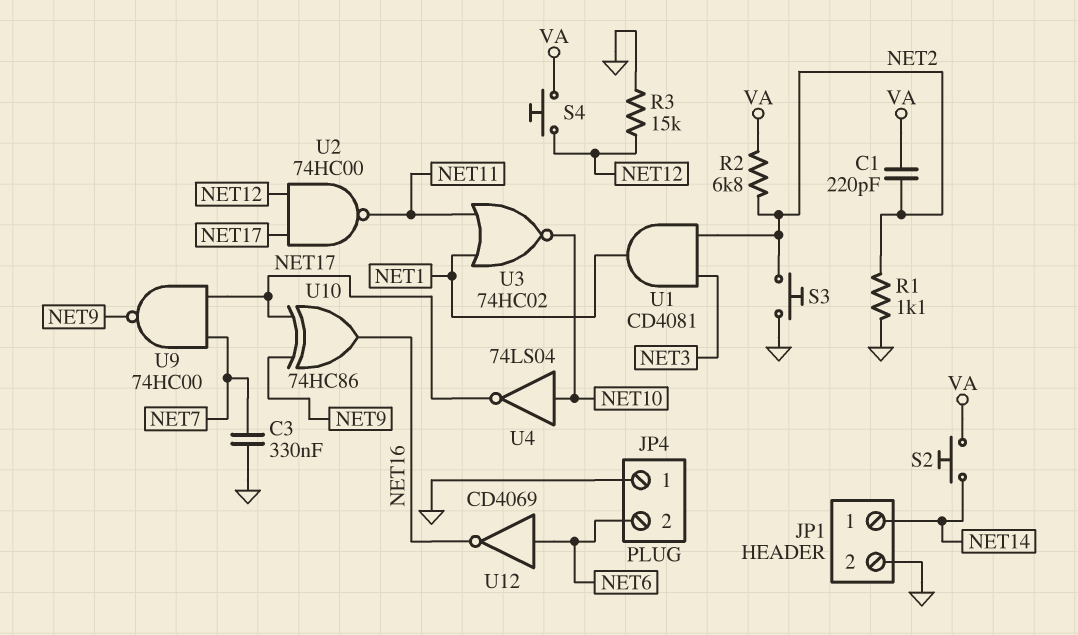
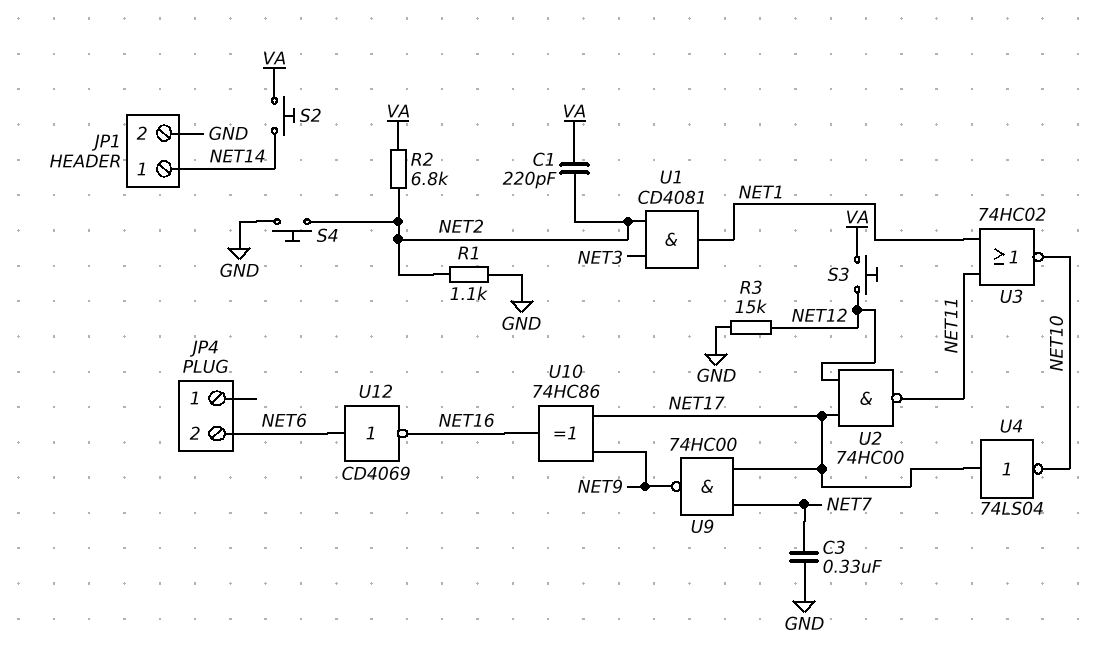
JP4 pin 1: GND -> none
S3: button (GND, NET2) -> button (NET12, VA)
S4: button (NET12, VA) -> button (GND, NET2)
U4: NOT 74LS04 (in NET10, out NET17) -> NOT 74LS04 (in NET17, out NET10)

